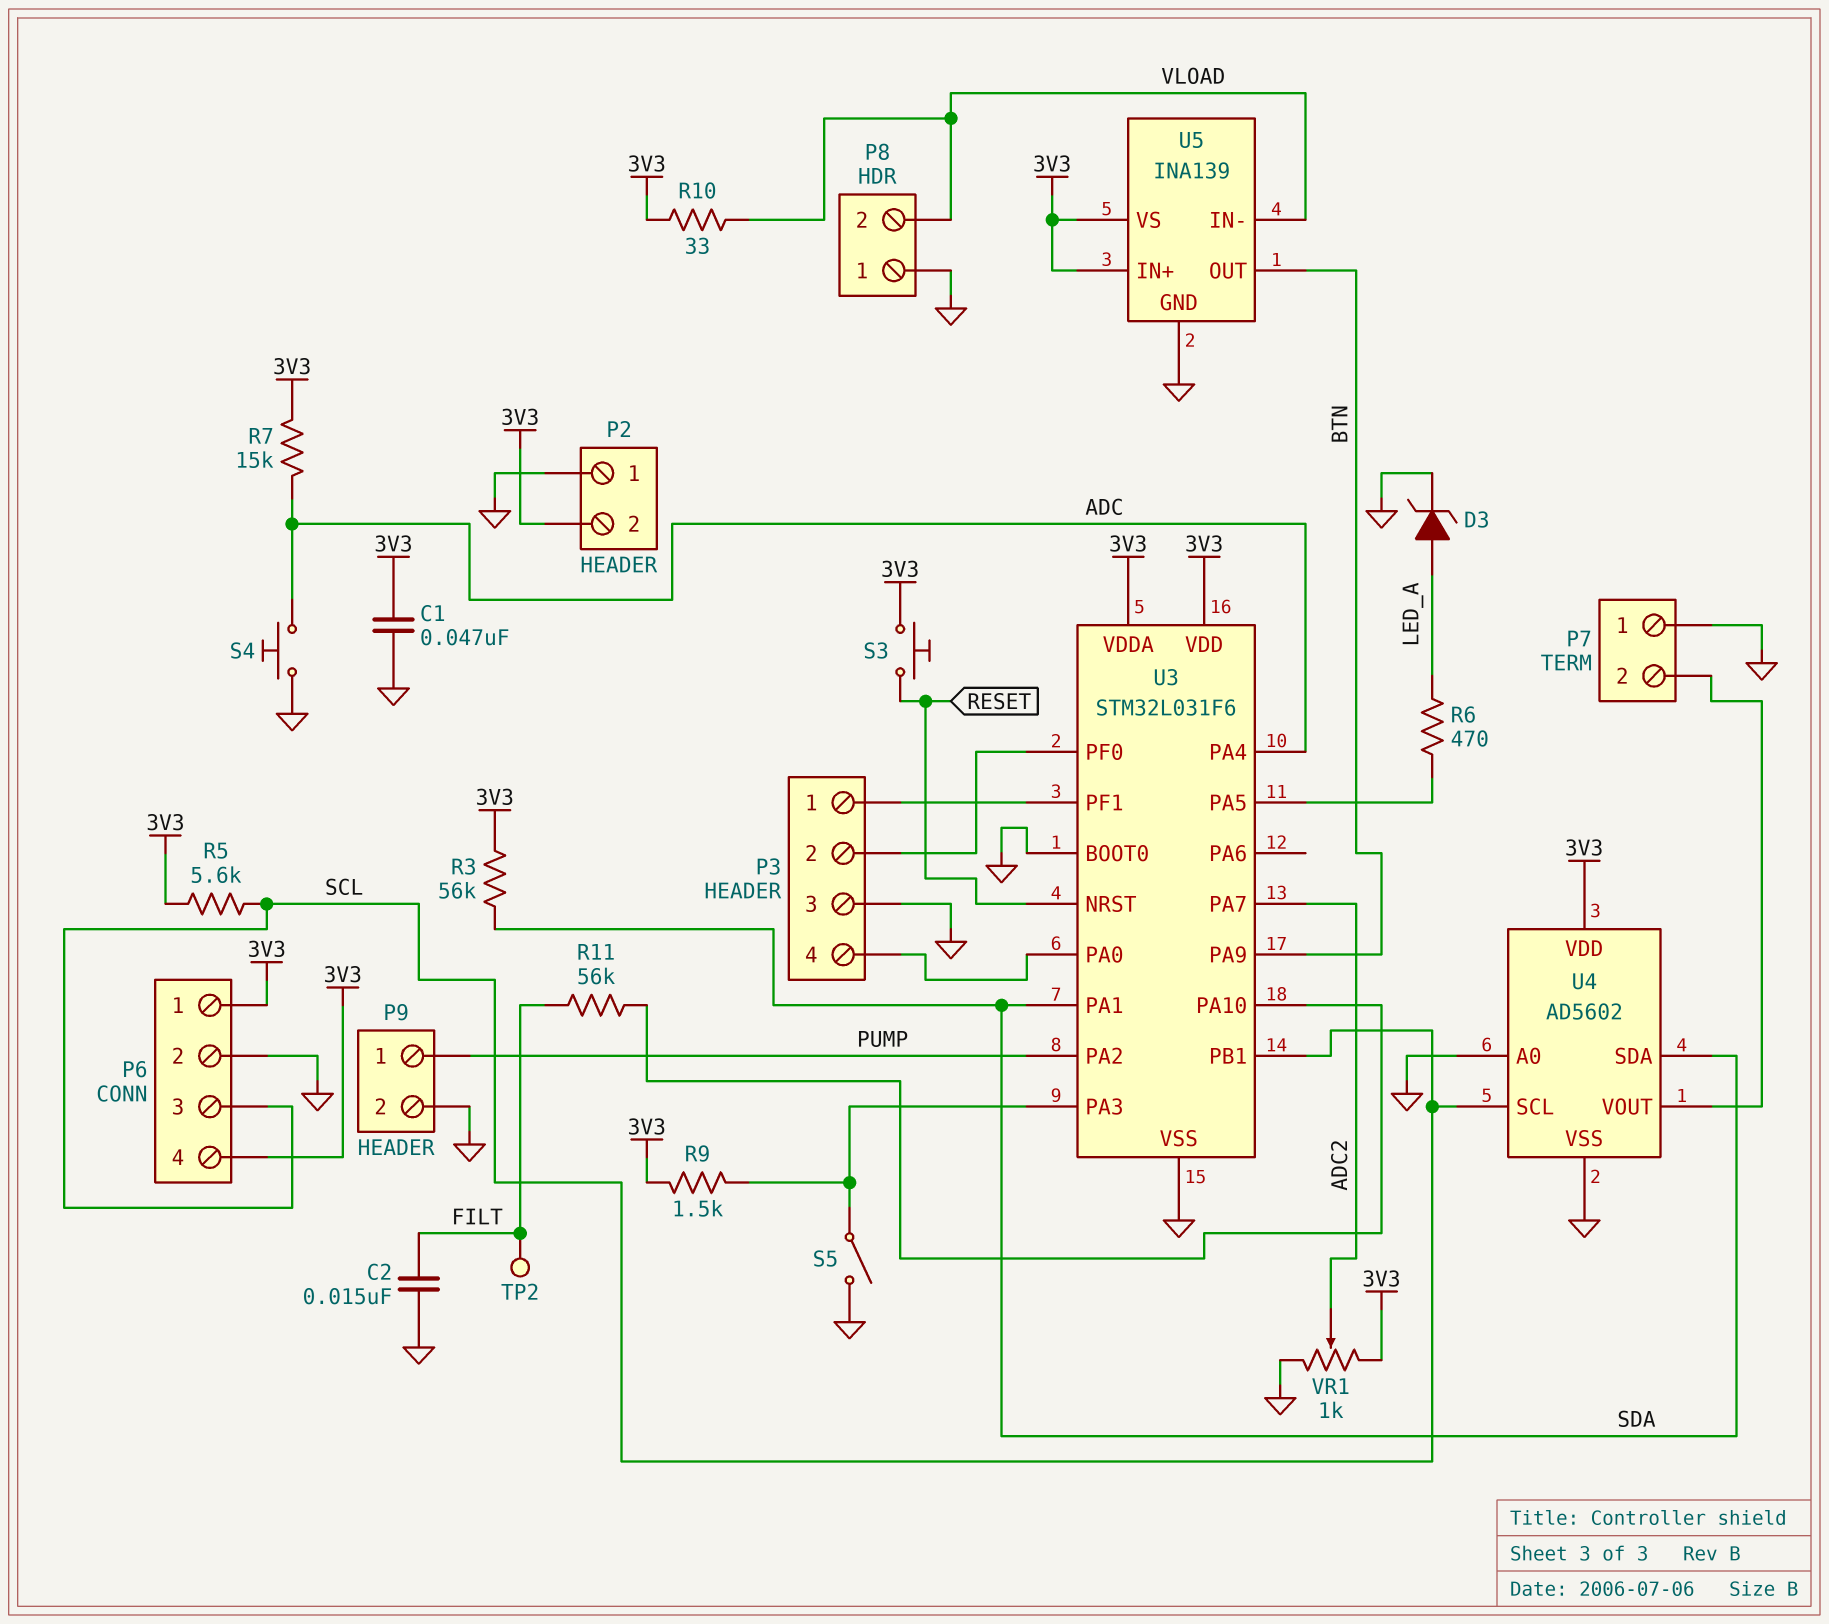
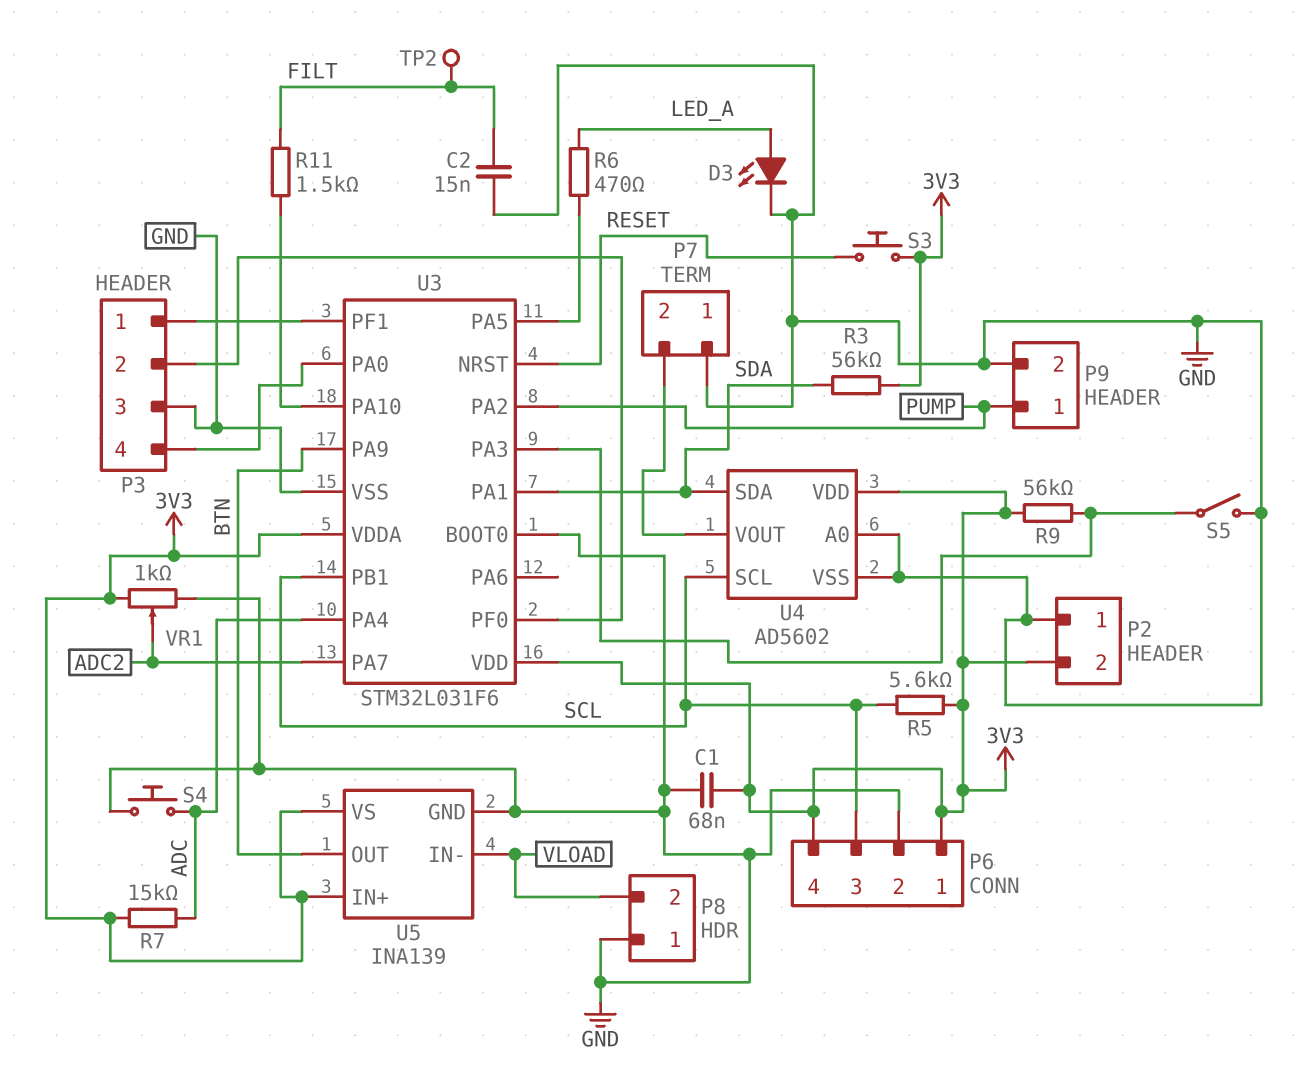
C1: 47nF (3V3, GND) -> 68nF (3V3, GND)
D3: zener (A LED_A, K GND) -> LED (A LED_A, K GND)
R9: 1.5k (3V3, U3/PA3) -> 56k (3V3, U3/PA3)
R10: 33 (3V3, VLOAD) -> none
R11: 56k (FILT, U3/PA10) -> 1.5k (FILT, U3/PA10)

